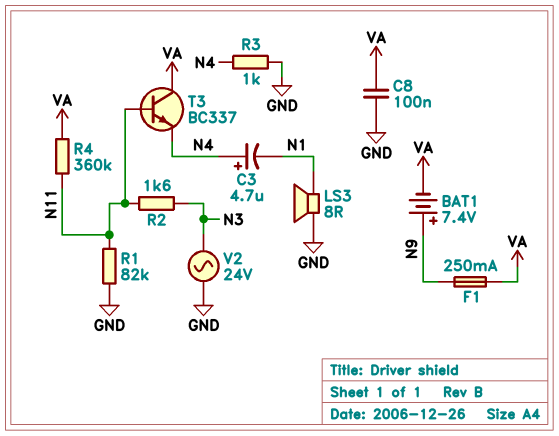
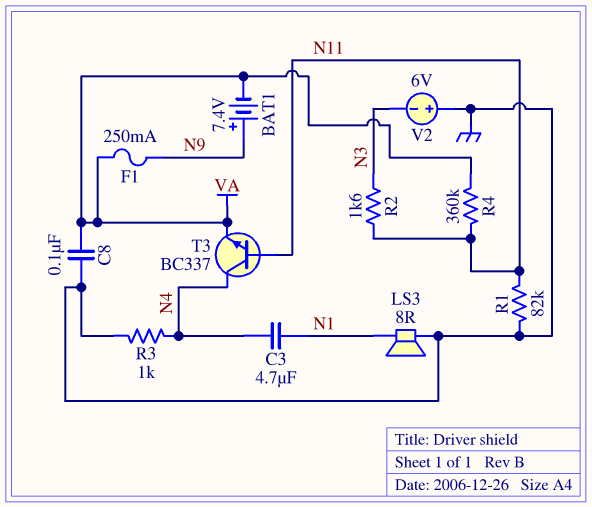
C3: 4.7uF (plus N4, minus N1) -> 4.7uF (N1, N4)
T3: NPN BC337 (B N11, C VA, E N4) -> NPN BC337 (B N11, C N4, E VA)
V2: AC 24V (GND, N3) -> 6V (plus GND, minus N3)

